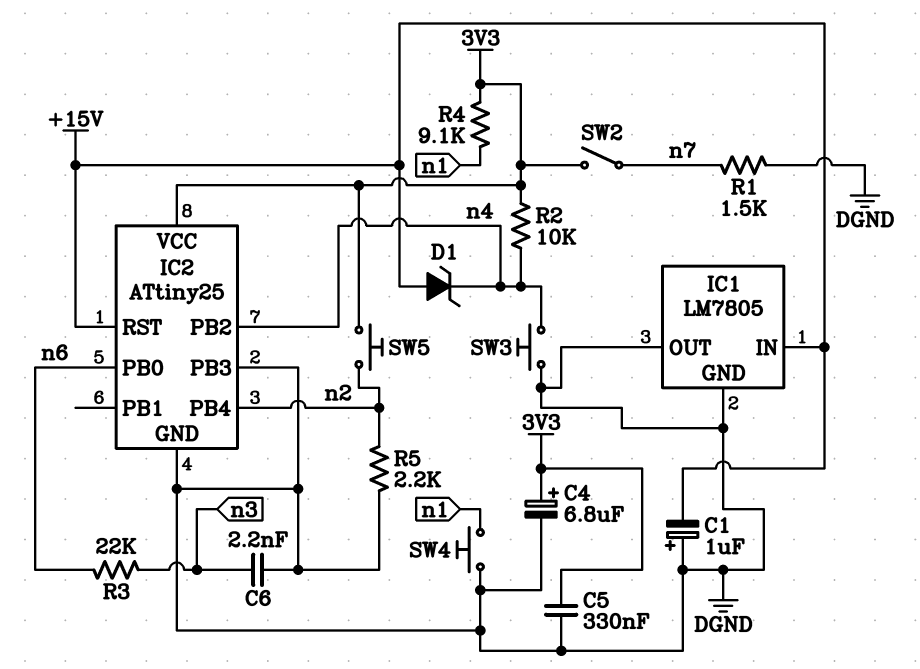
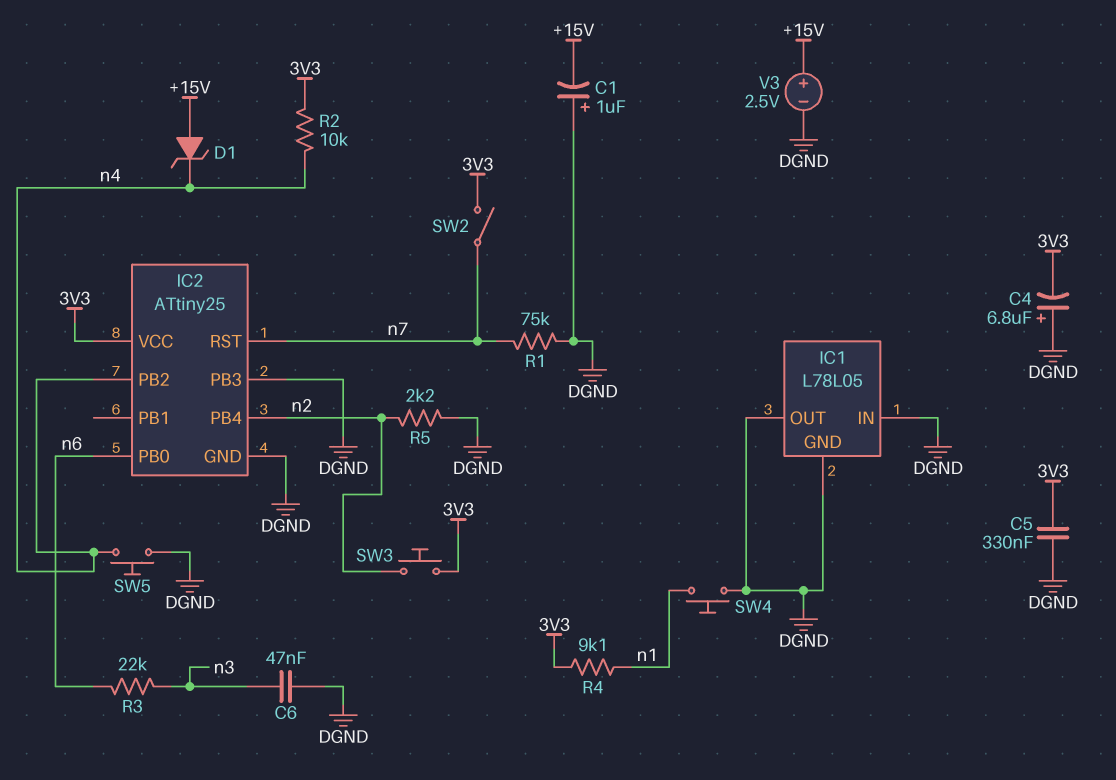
C4: 6.8uF (plus 3V3, minus DGND) -> 6.8uF (plus DGND, minus 3V3)
C6: 2.2nF (DGND, n3) -> 47nF (DGND, n3)
IC1: LM7805 -> L78L05
IC1 pin IN: +15V -> DGND
IC2 pin RST: +15V -> n7
R1: 1.5k (DGND, n7) -> 75k (DGND, n7)
SW3: button (DGND, n4) -> button (3V3, n2)
SW5: button (3V3, n2) -> button (DGND, n4)
V3: none -> 2.5V (plus +15V, minus DGND)

